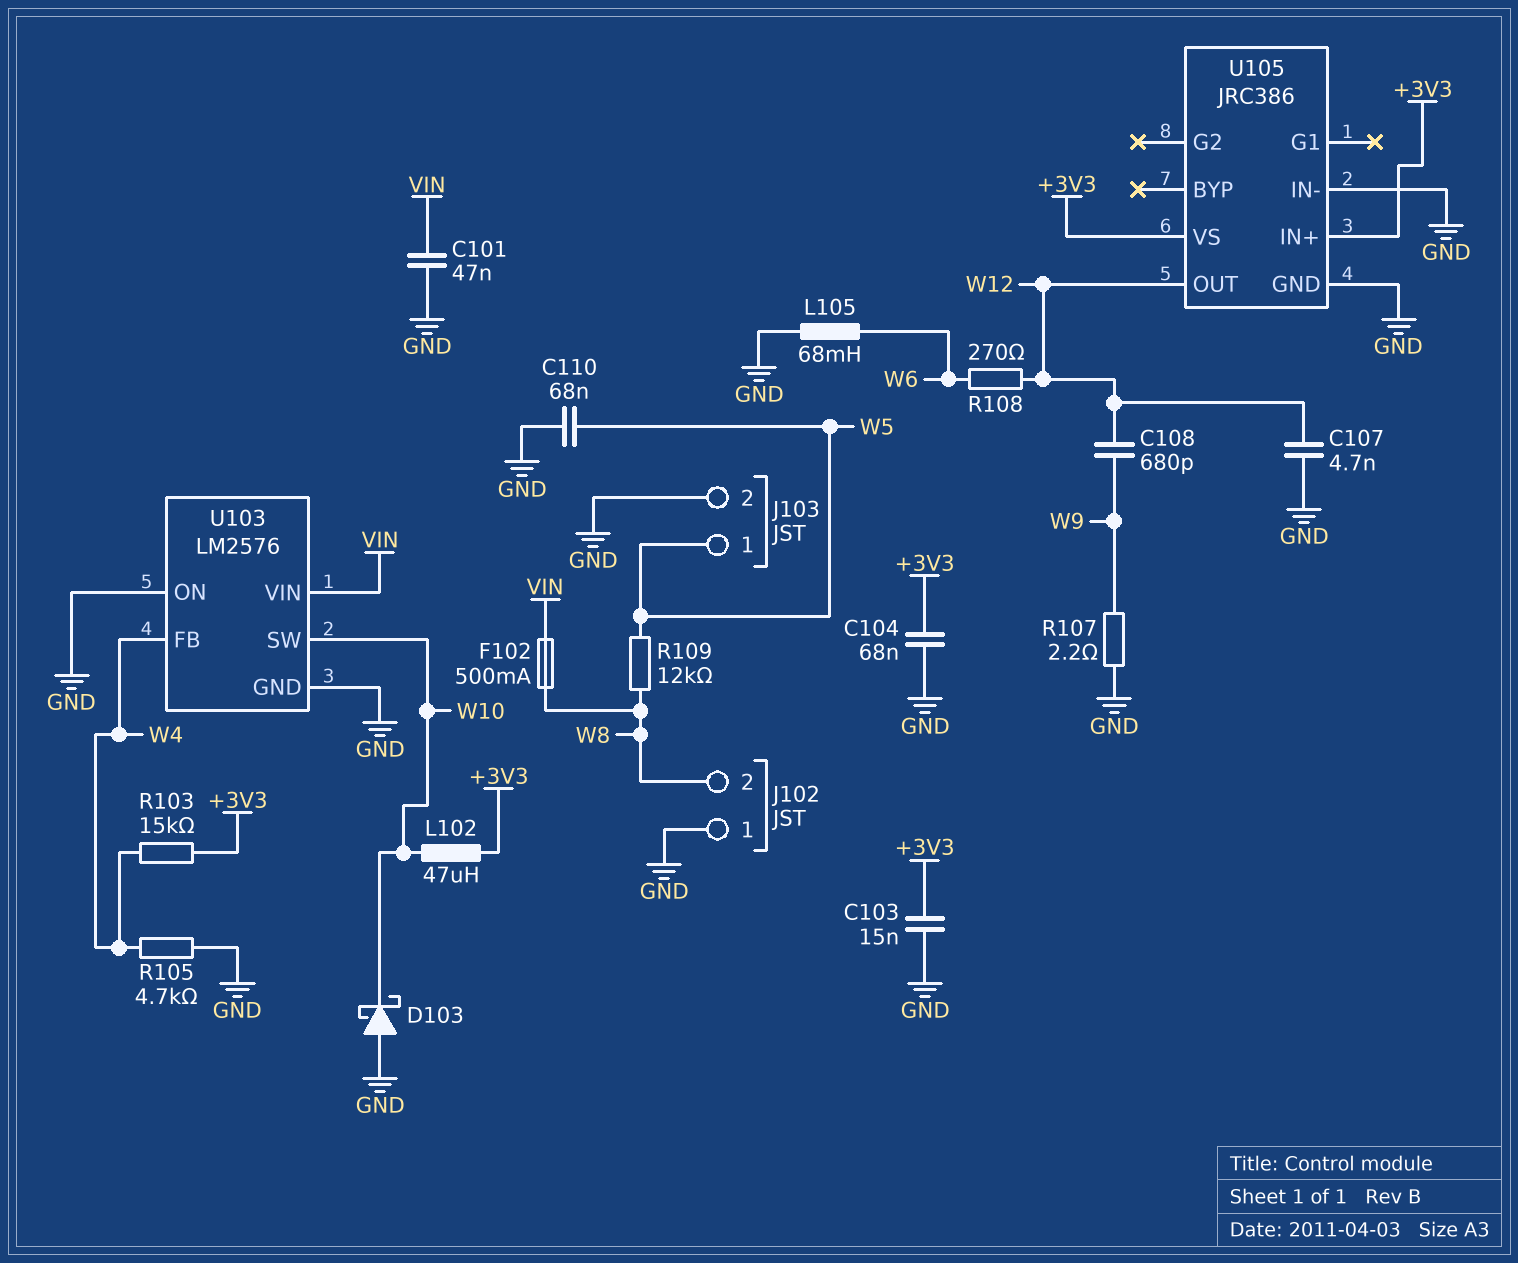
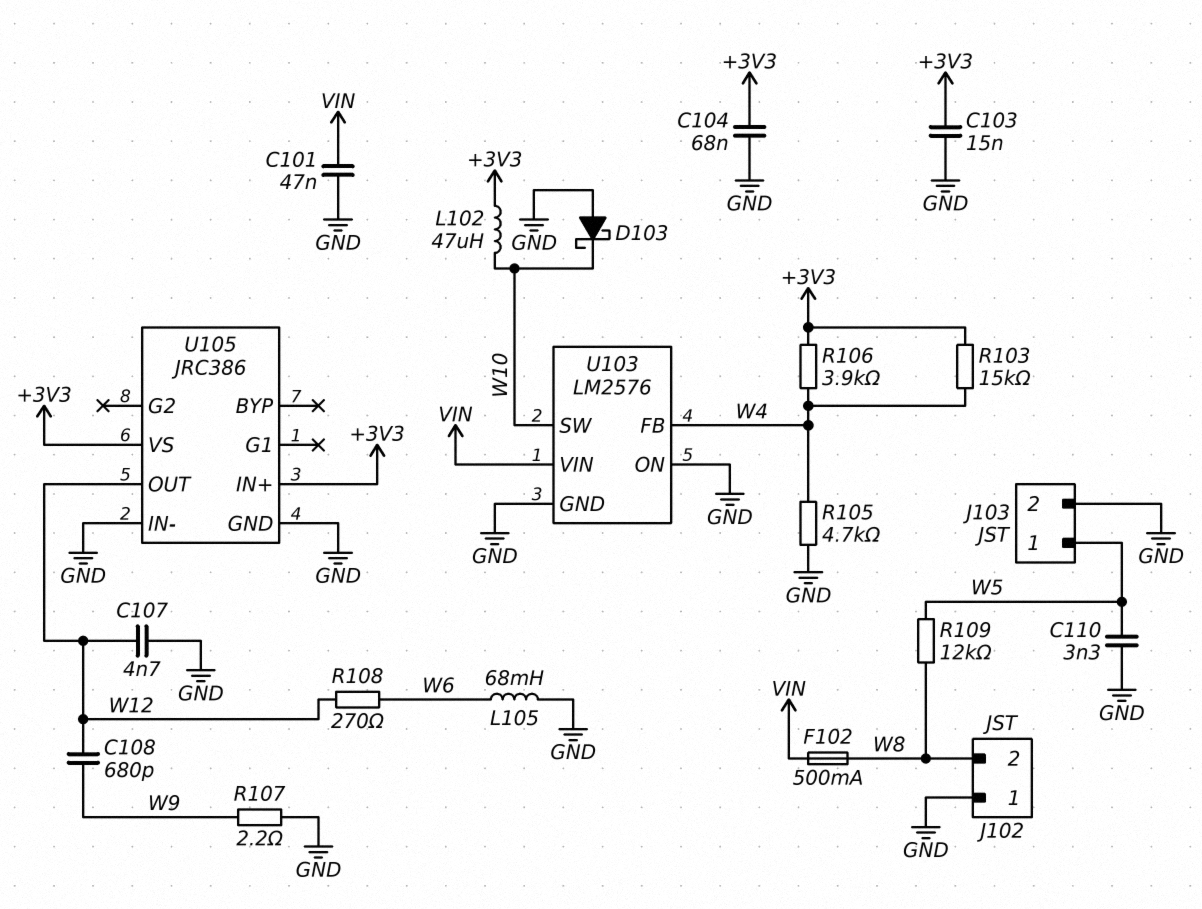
C110: 68nF (GND, W5) -> 3.3nF (GND, W5)
R106: none -> 3.9k (+3V3, W4)

